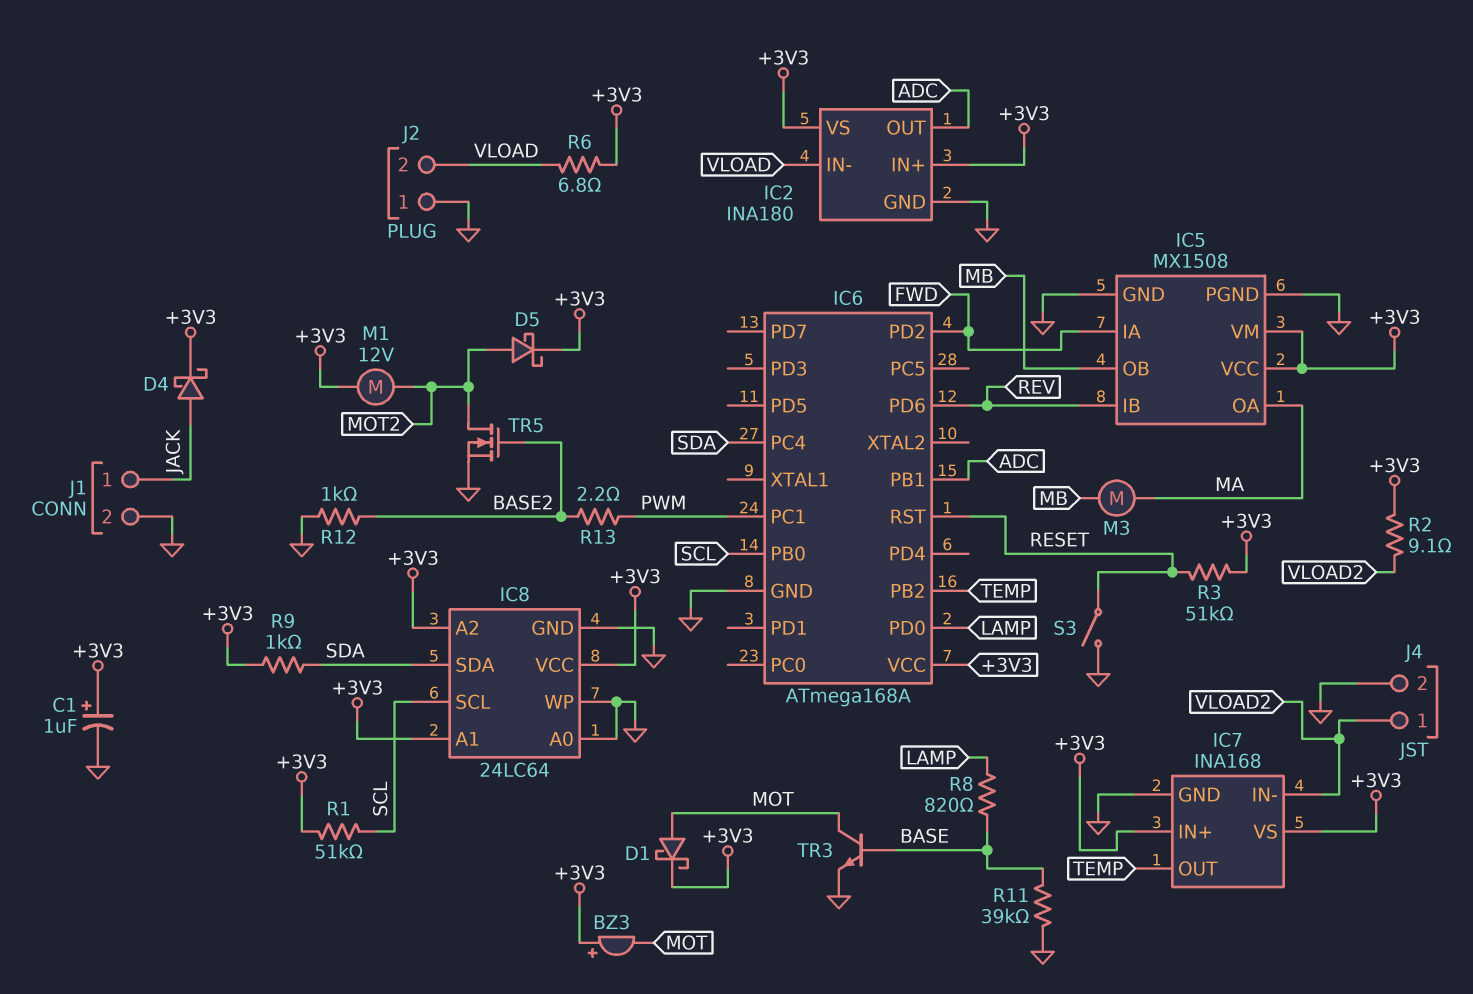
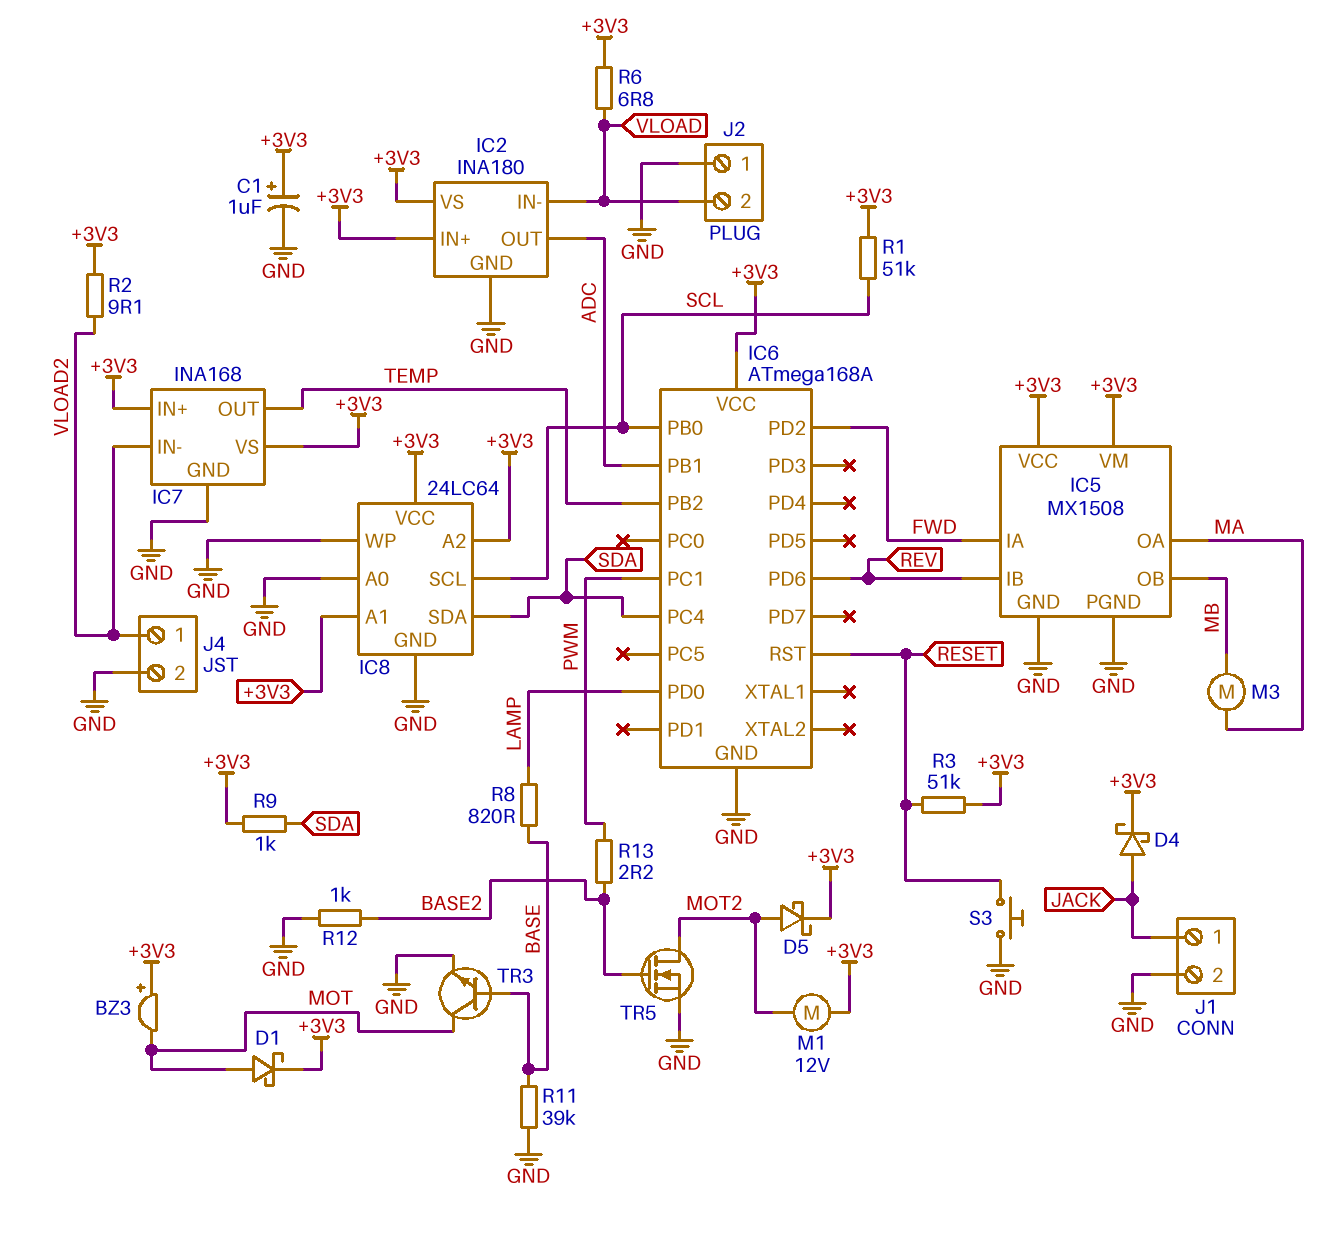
S3: switch (GND, RESET) -> button (GND, RESET)

